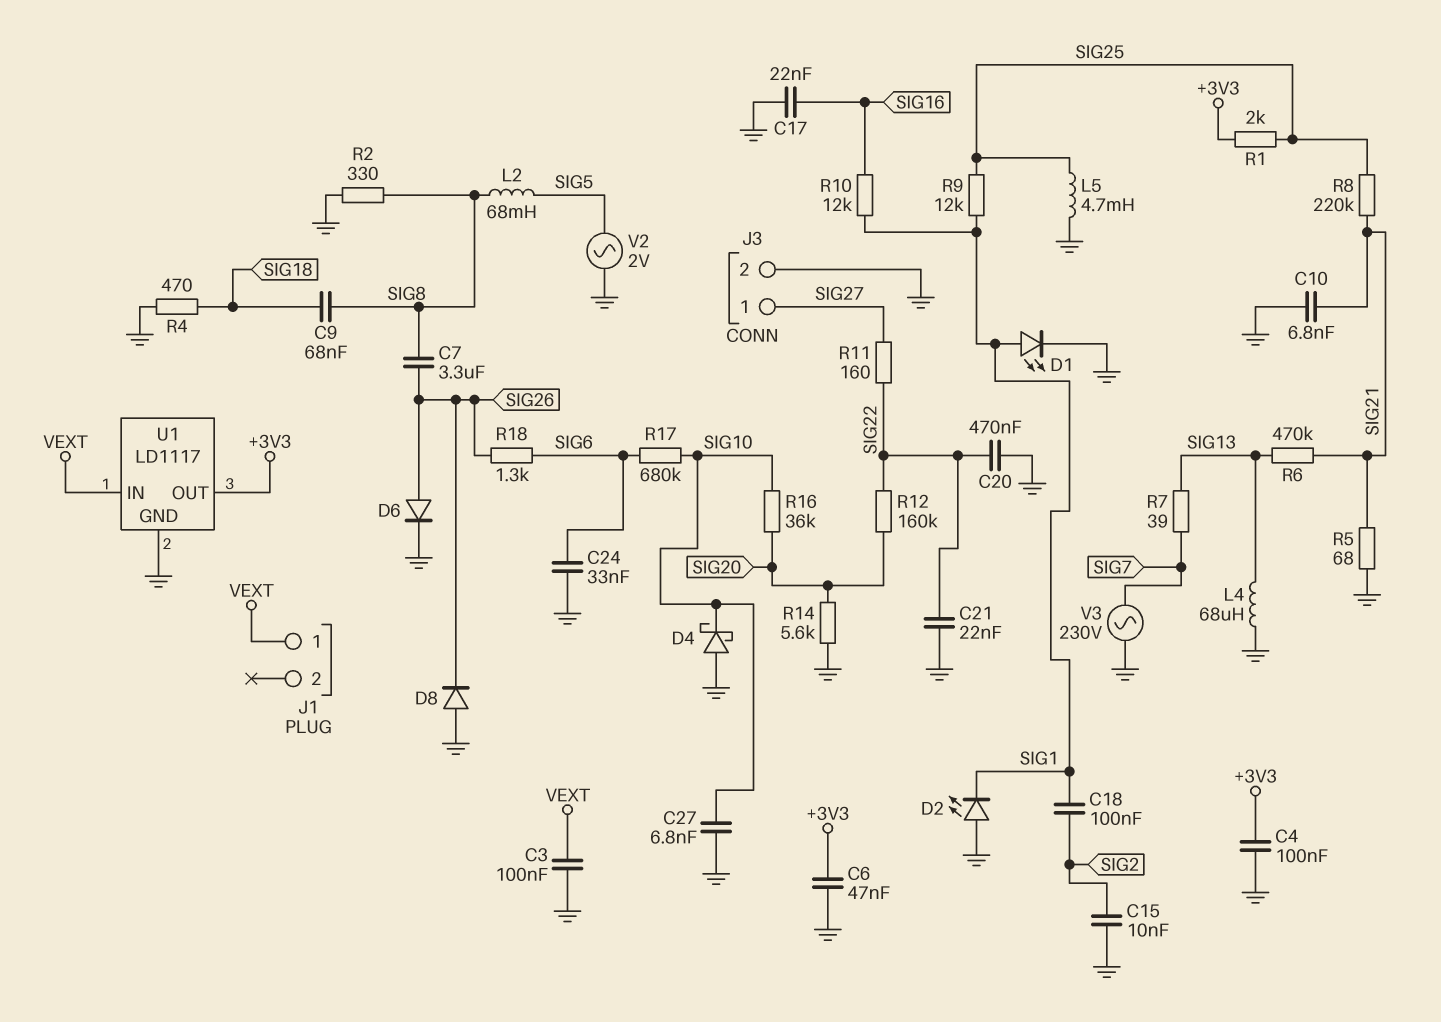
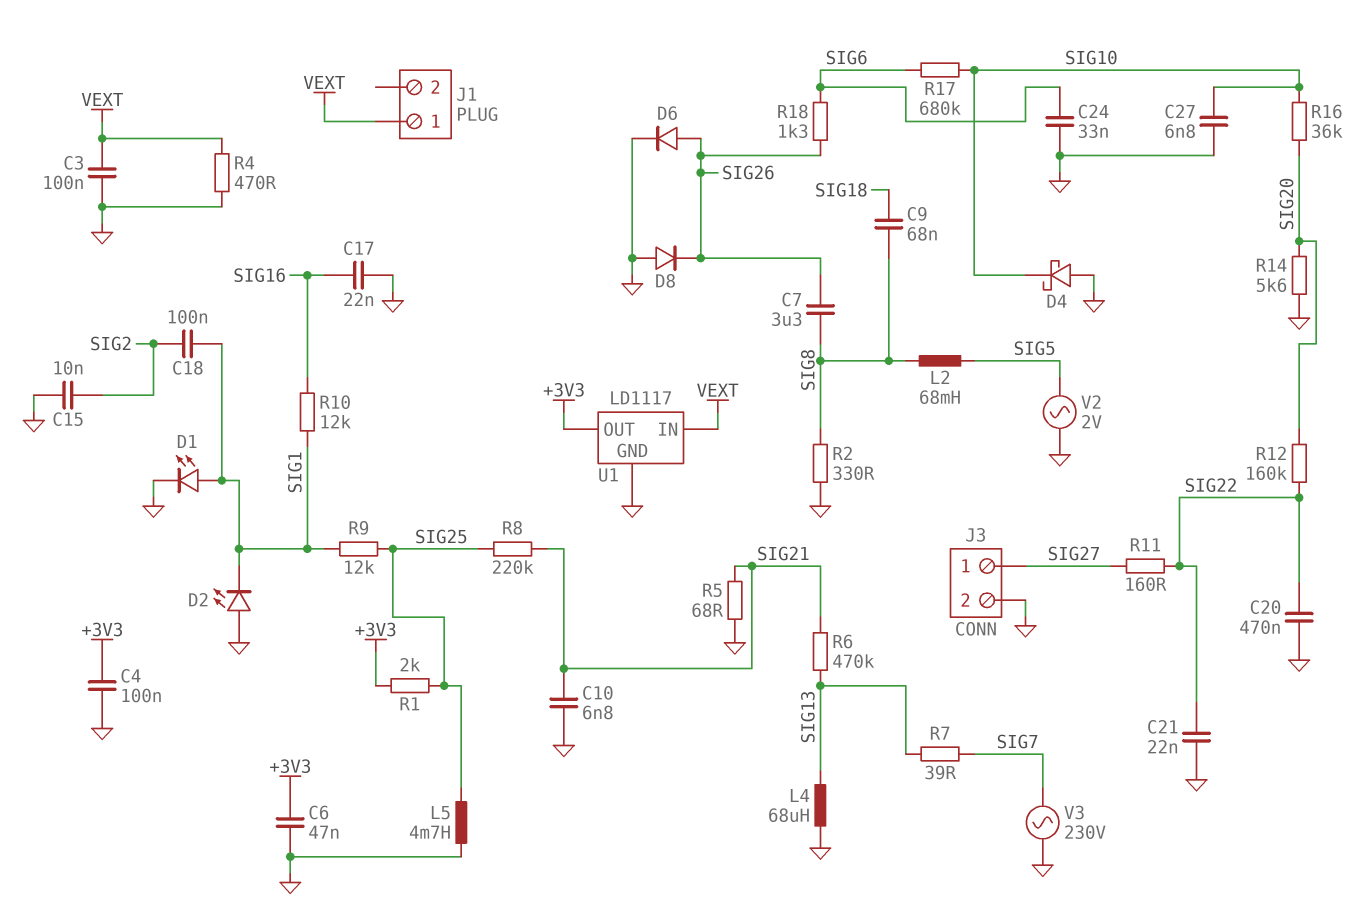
R4: 470 (GND, SIG18) -> 470 (GND, VEXT)

